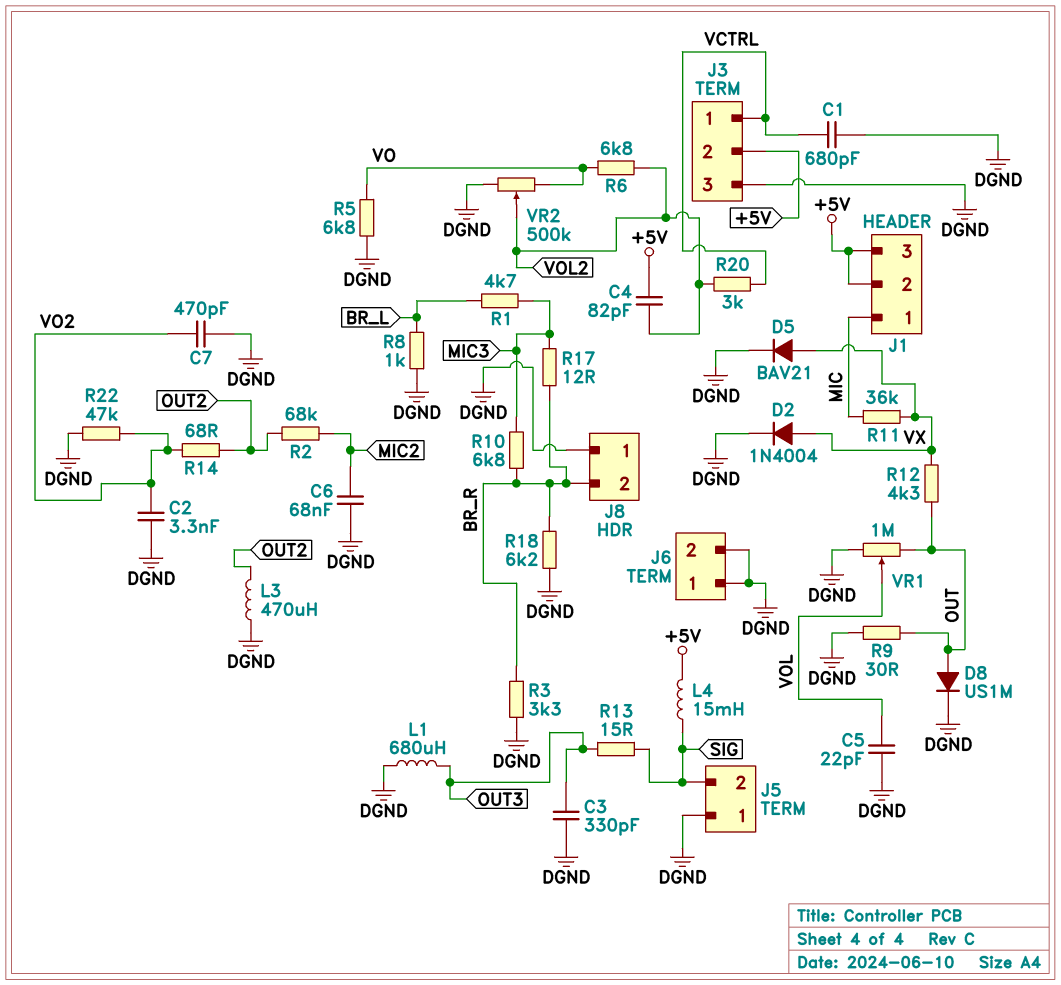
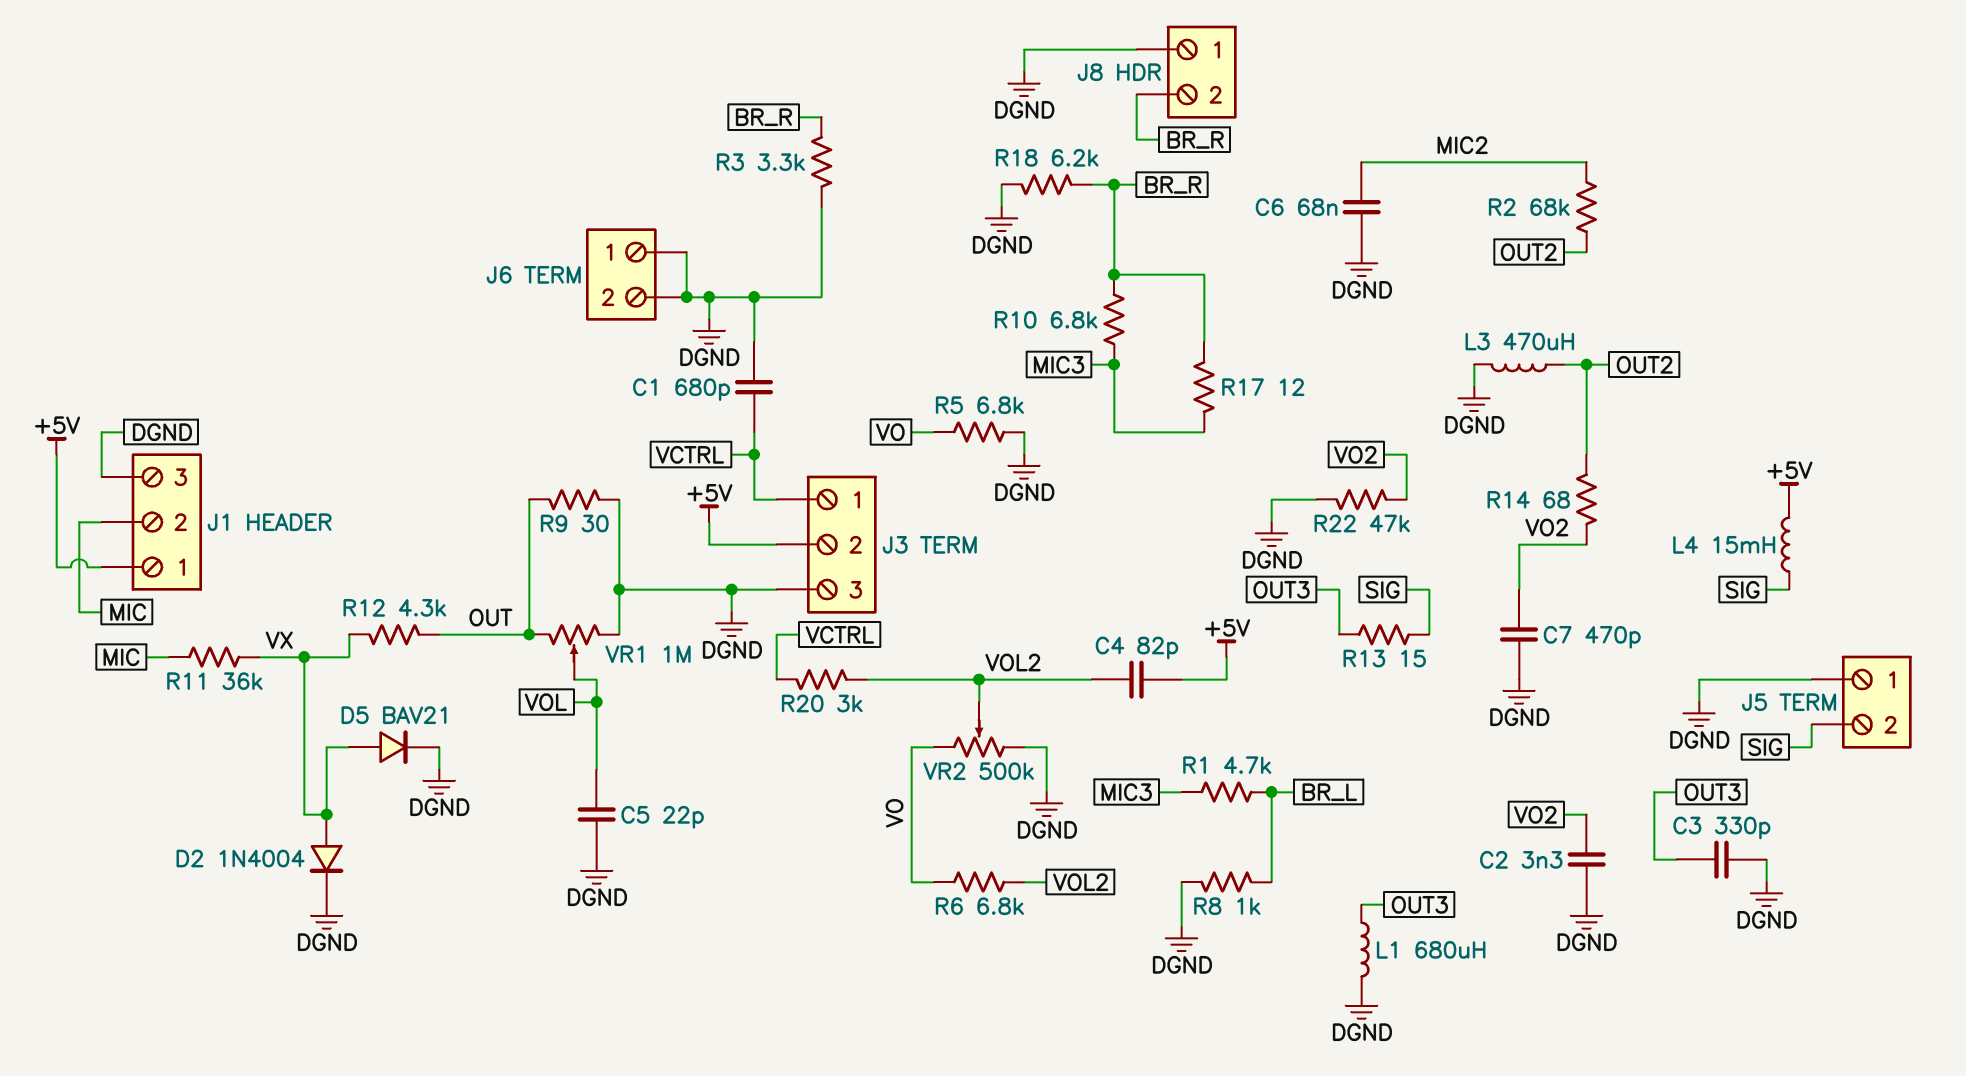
D8: diode US1M (A OUT, K DGND) -> none
J1 pin 1: MIC -> +5V
J1 pin 2: +5V -> MIC
J1 pin 3: +5V -> DGND

